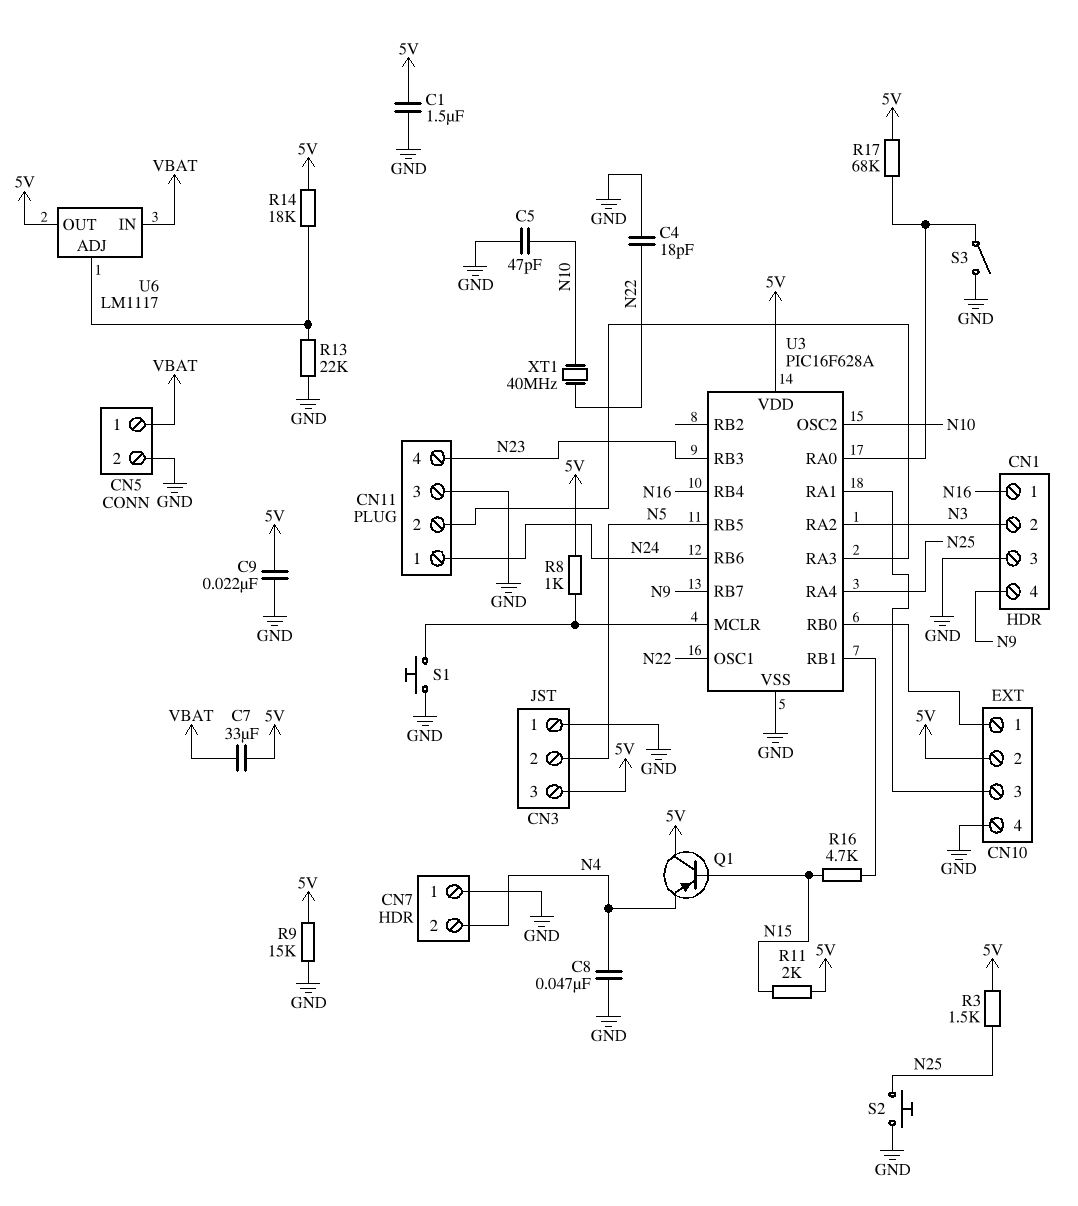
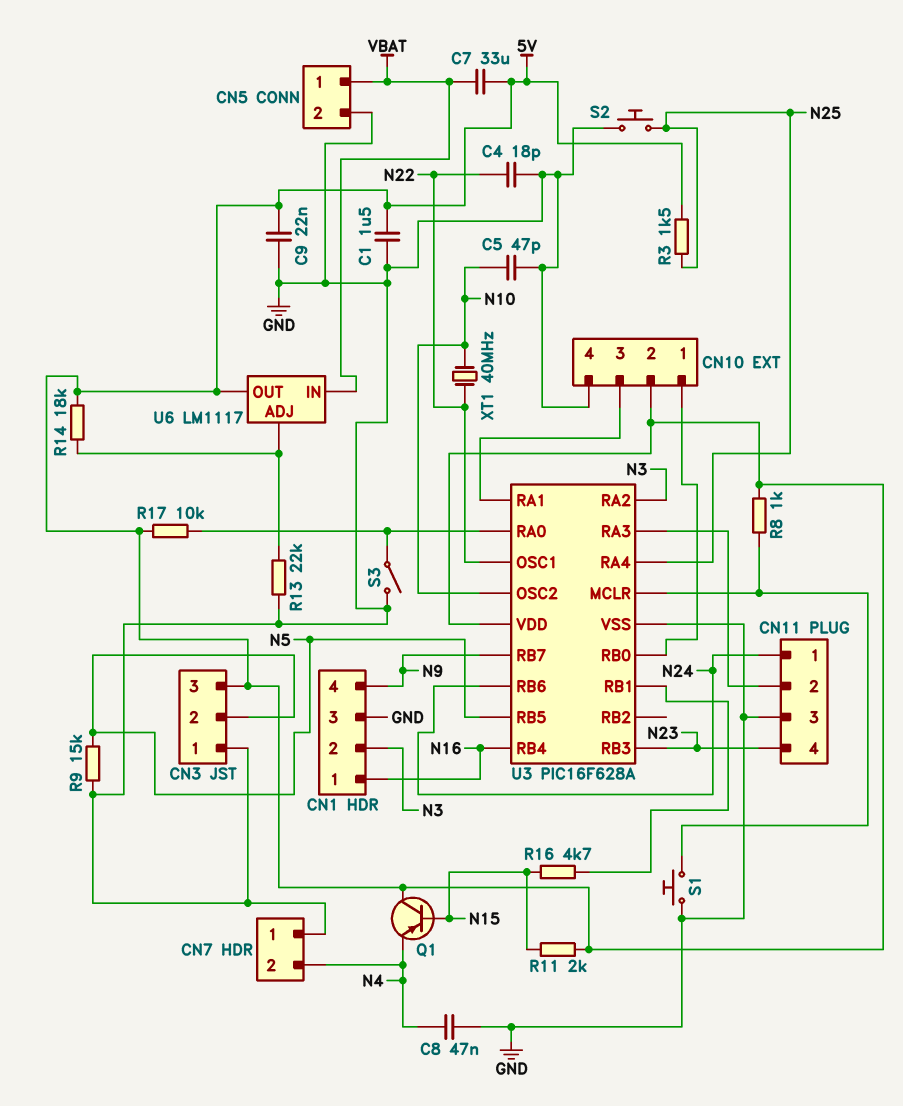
R9: 15k (5V, GND) -> 15k (GND, N5)
R17: 68k (5V, U3/RA0) -> 10k (5V, U3/RA0)

